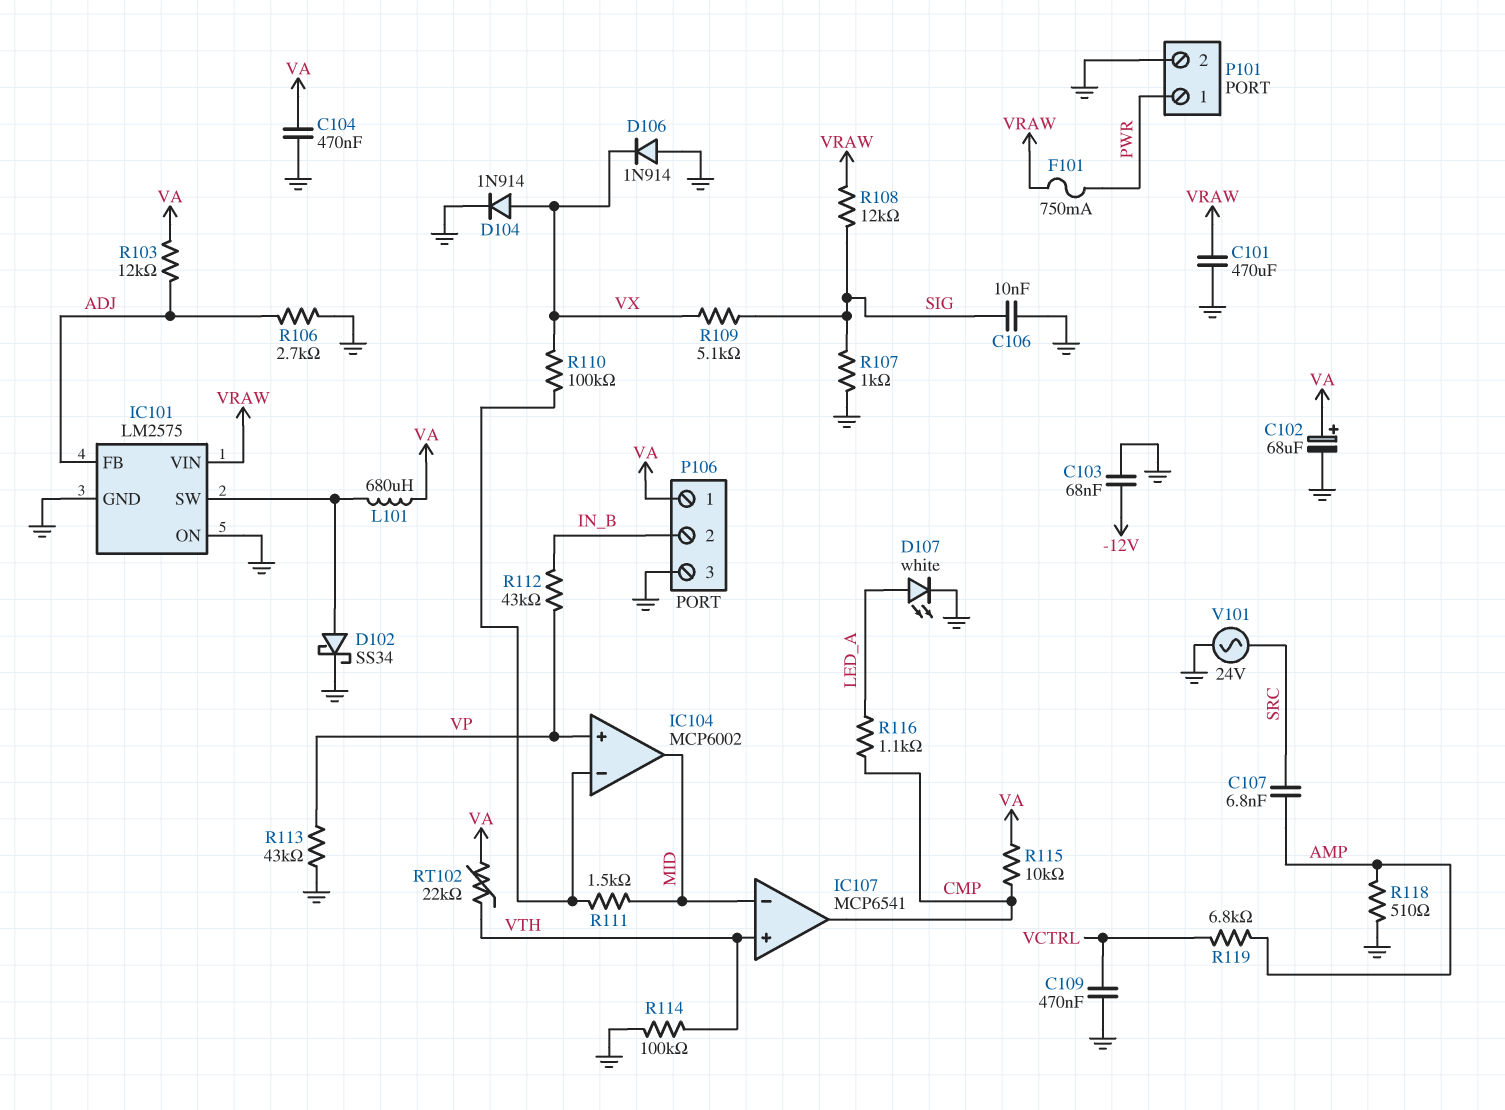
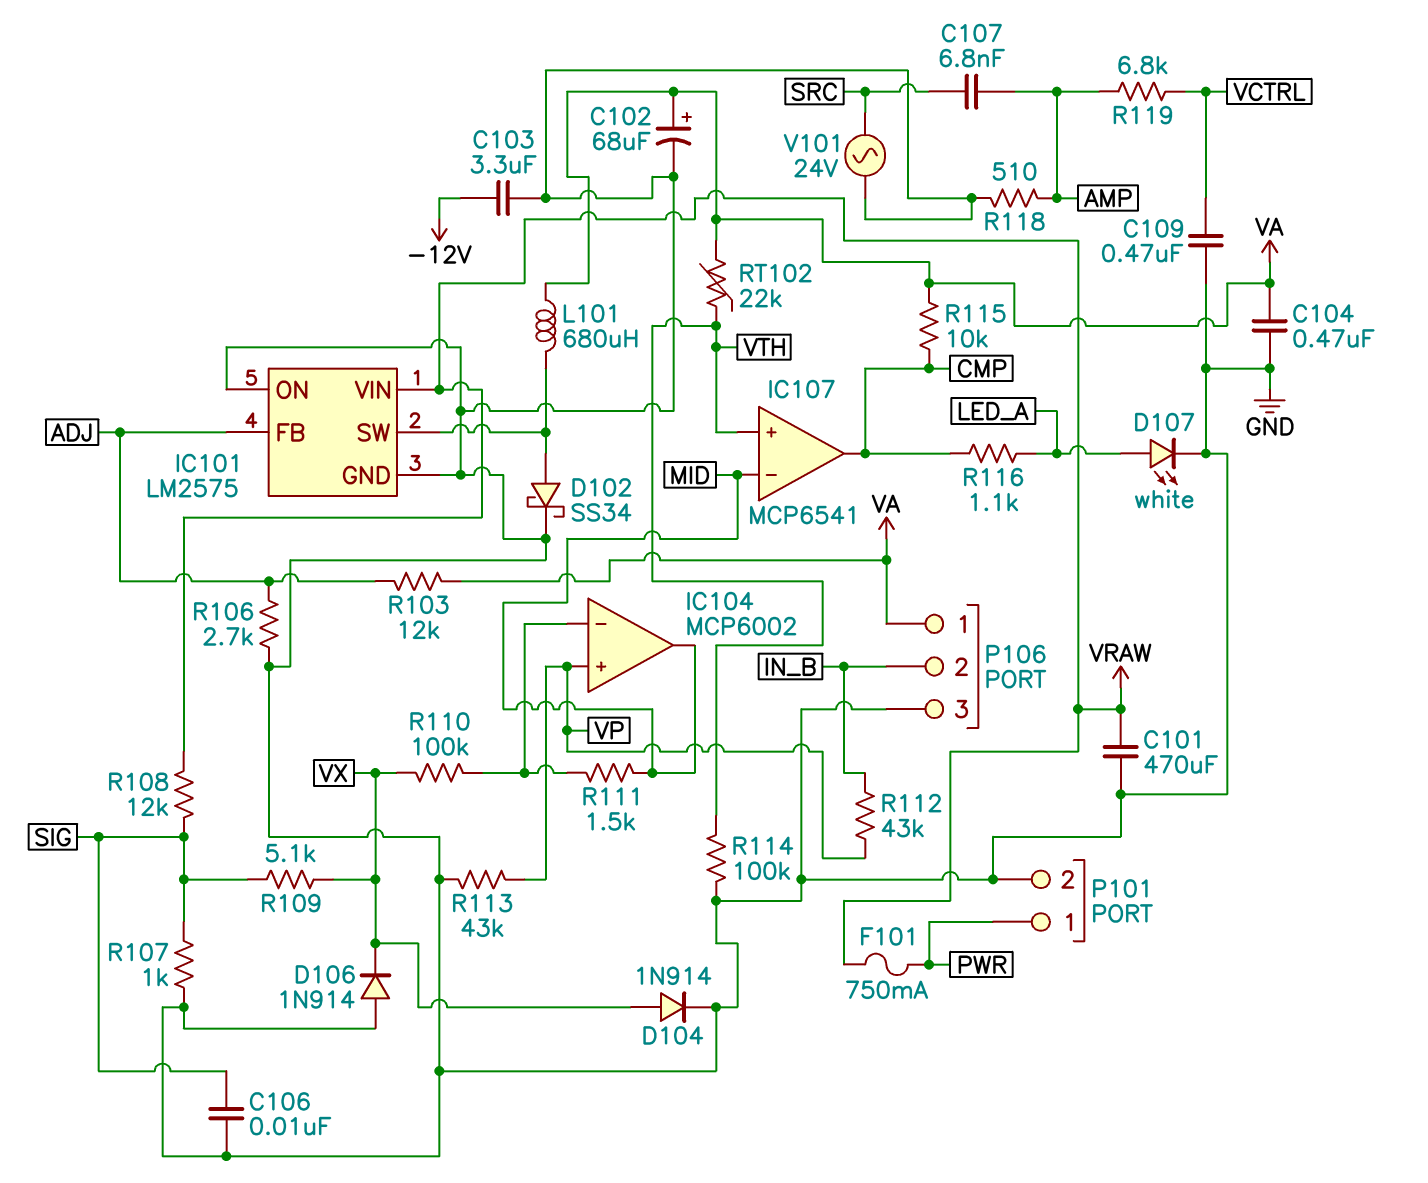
C103: 68nF (-12V, GND) -> 3.3uF (-12V, GND)

